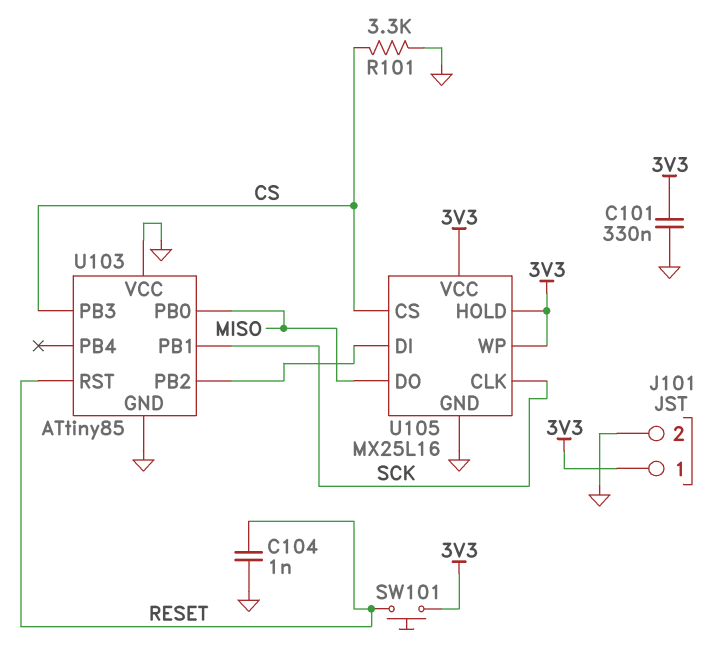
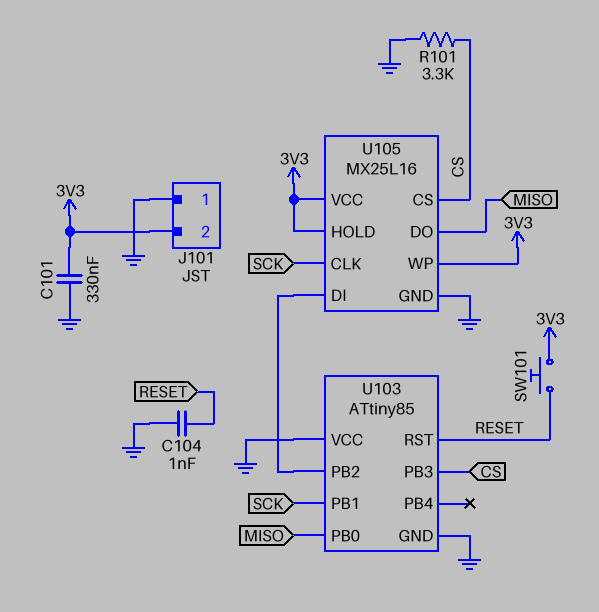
J101 pin 1: 3V3 -> GND
J101 pin 2: GND -> 3V3

